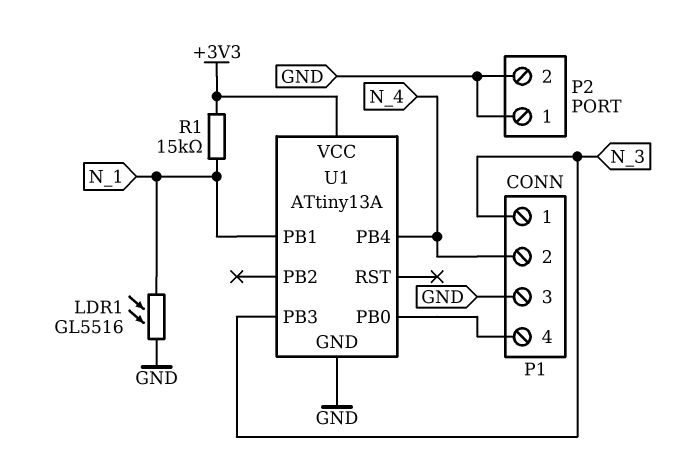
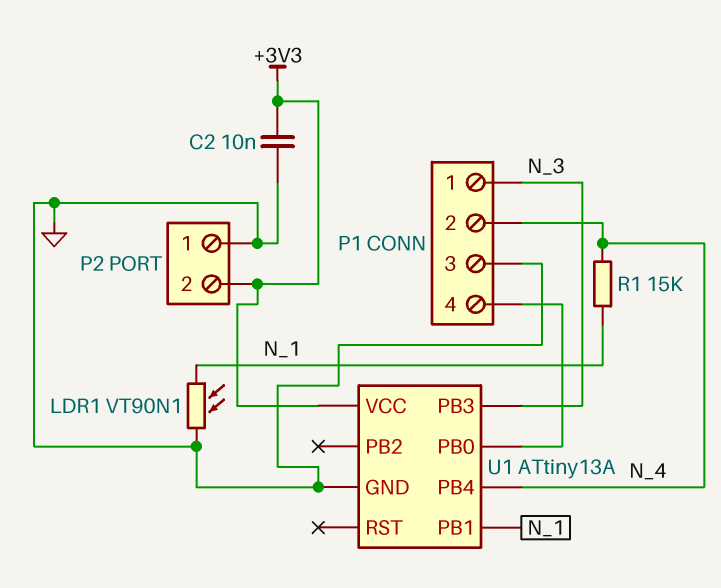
C2: none -> 10nF (+3V3, GND)
LDR1: GL5516 (GND, N_1) -> VT90N1 (GND, N_1)
P2 pin 2: GND -> +3V3
R1: 15k (+3V3, N_1) -> 15k (N_1, N_4)

